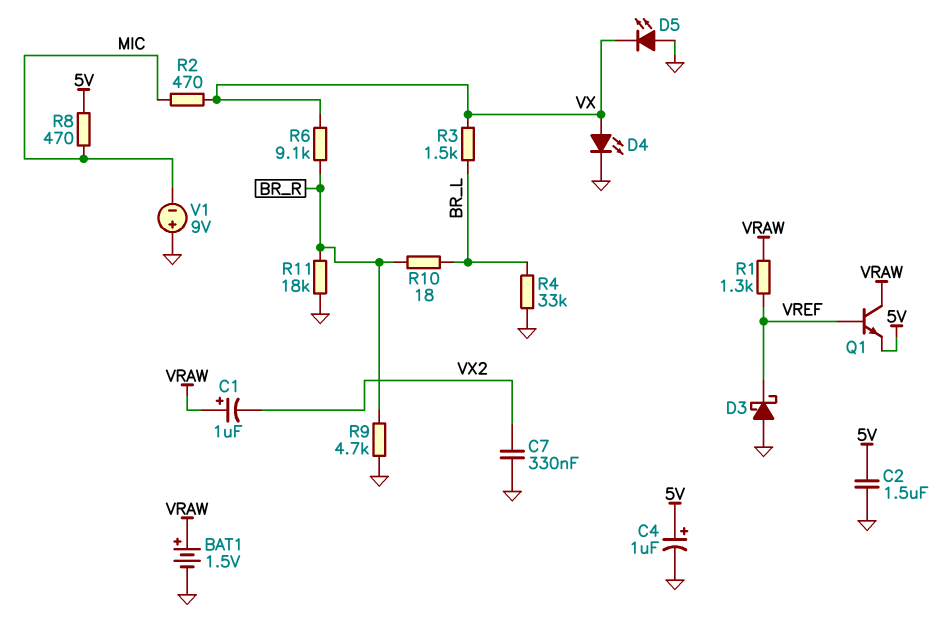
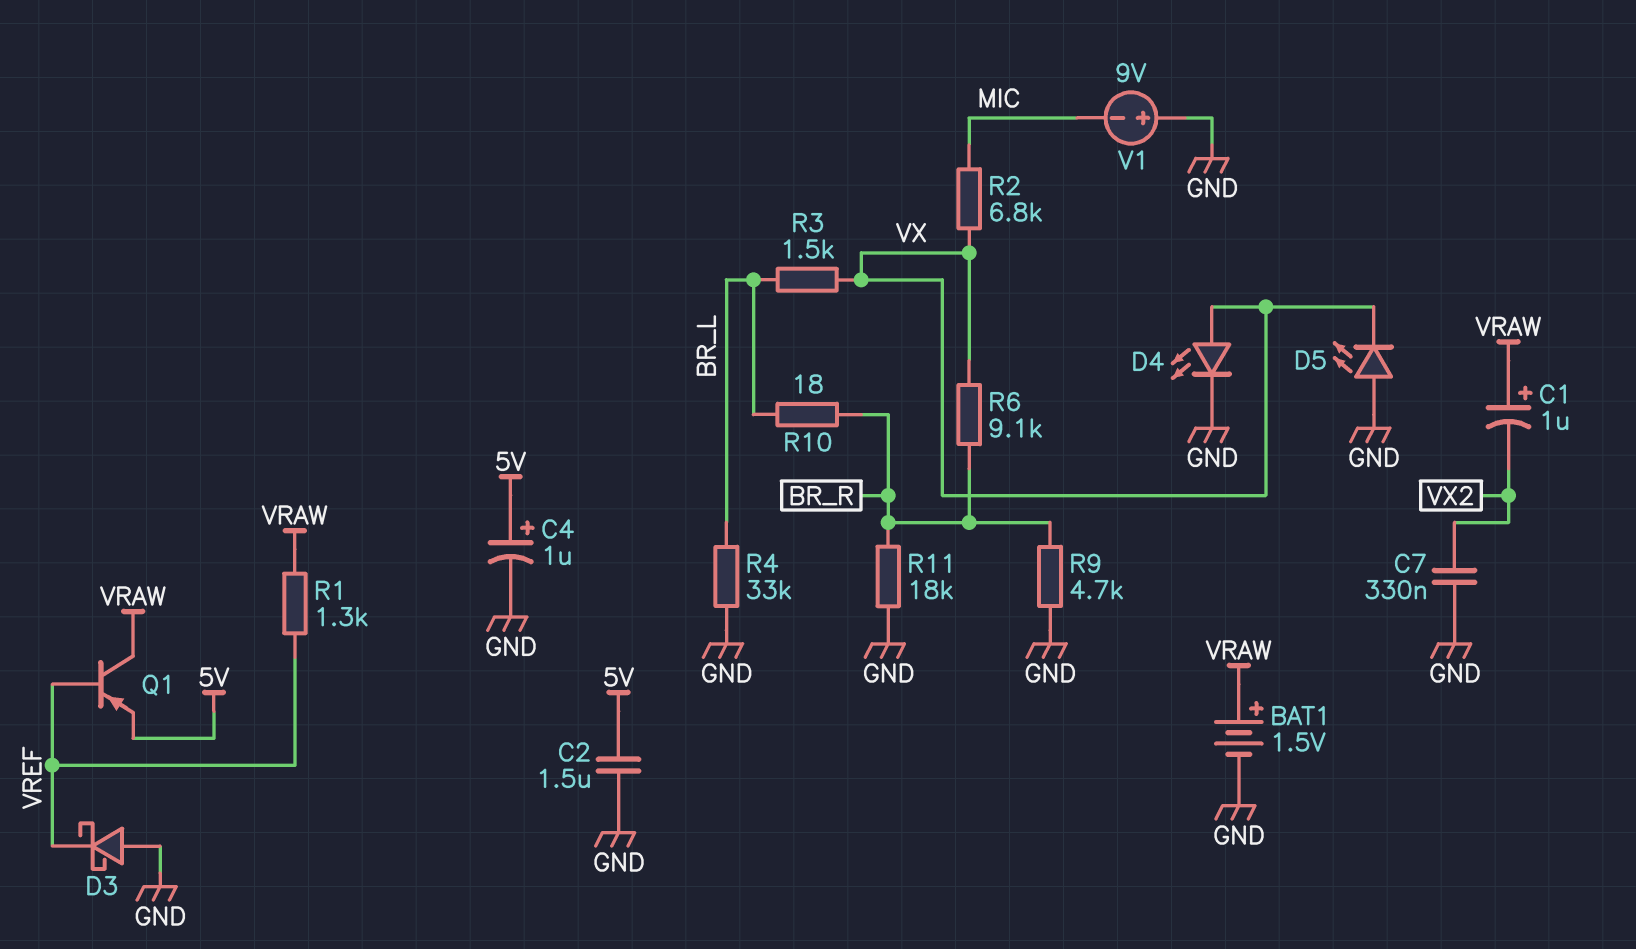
Q1: NPN (B VREF, C VRAW, E 5V) -> PNP (B VREF, C VRAW, E 5V)
R2: 470 (MIC, VX) -> 6.8k (MIC, VX)
R8: 470 (5V, MIC) -> none

